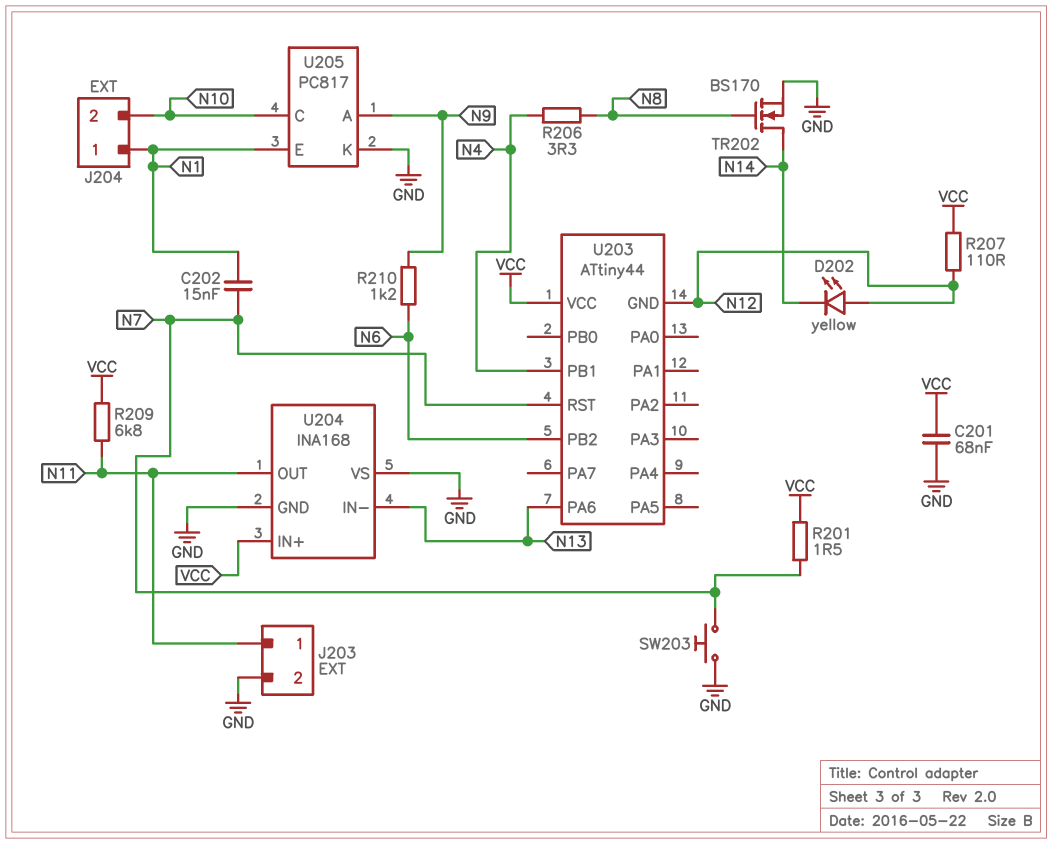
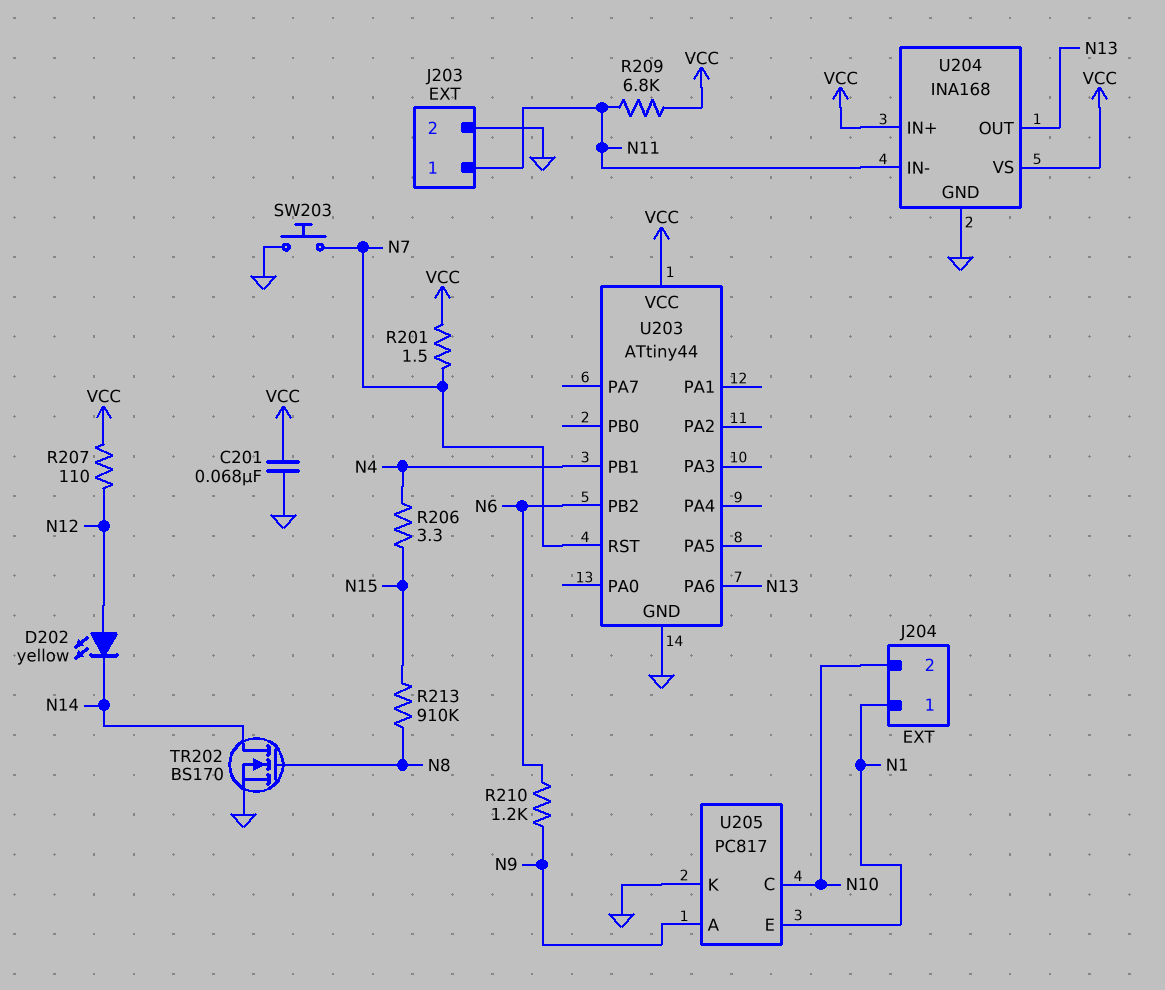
C202: 15nF (N1, N7) -> none
R206: 3.3 (N4, N8) -> 3.3 (N4, N15)
R213: none -> 910k (N8, N15)
U203 pin GND: N12 -> GND
U204 pin IN-: N13 -> N11
U204 pin OUT: N11 -> N13
U204 pin VS: GND -> VCC

